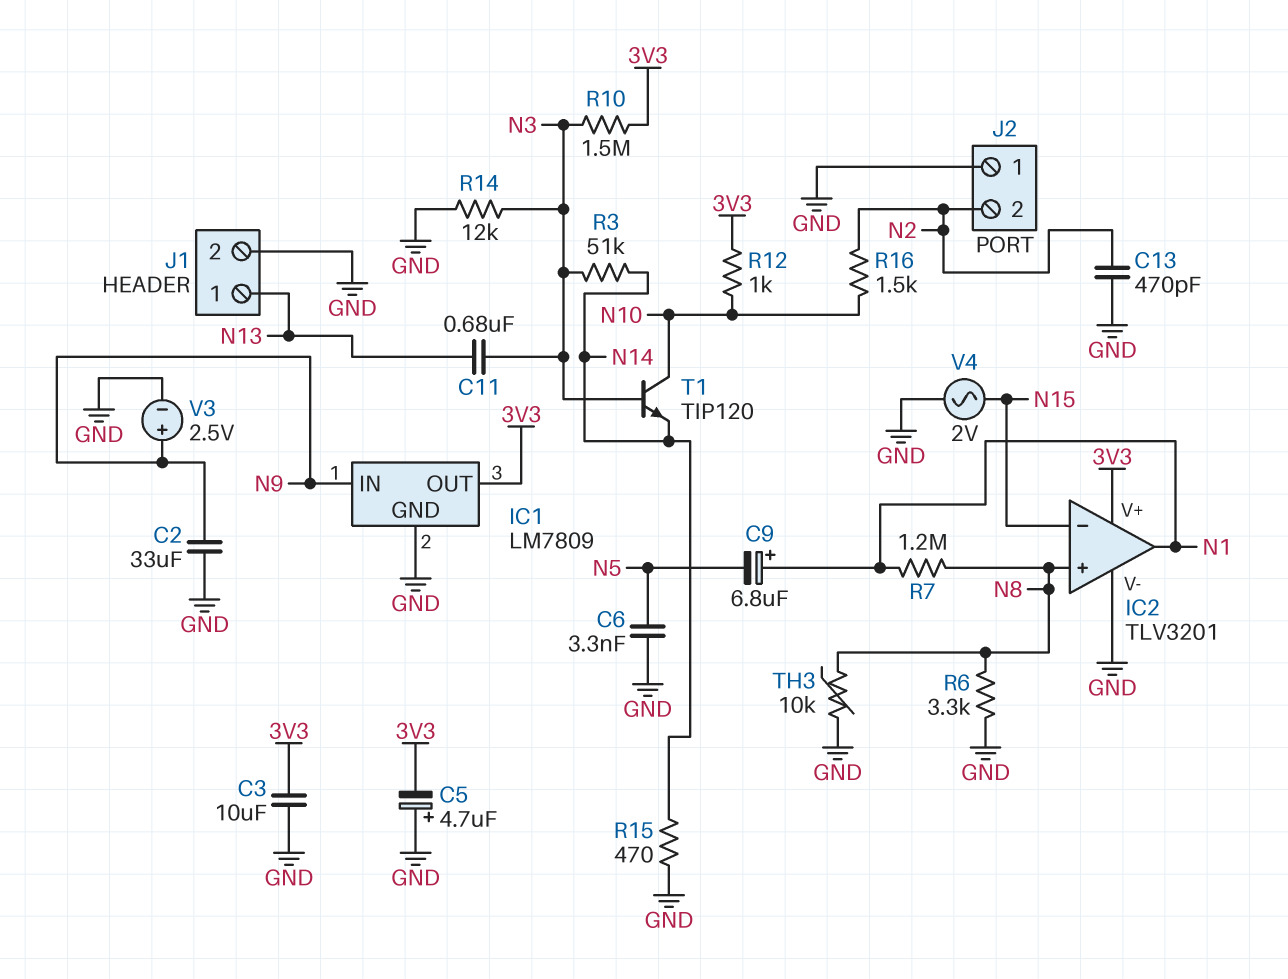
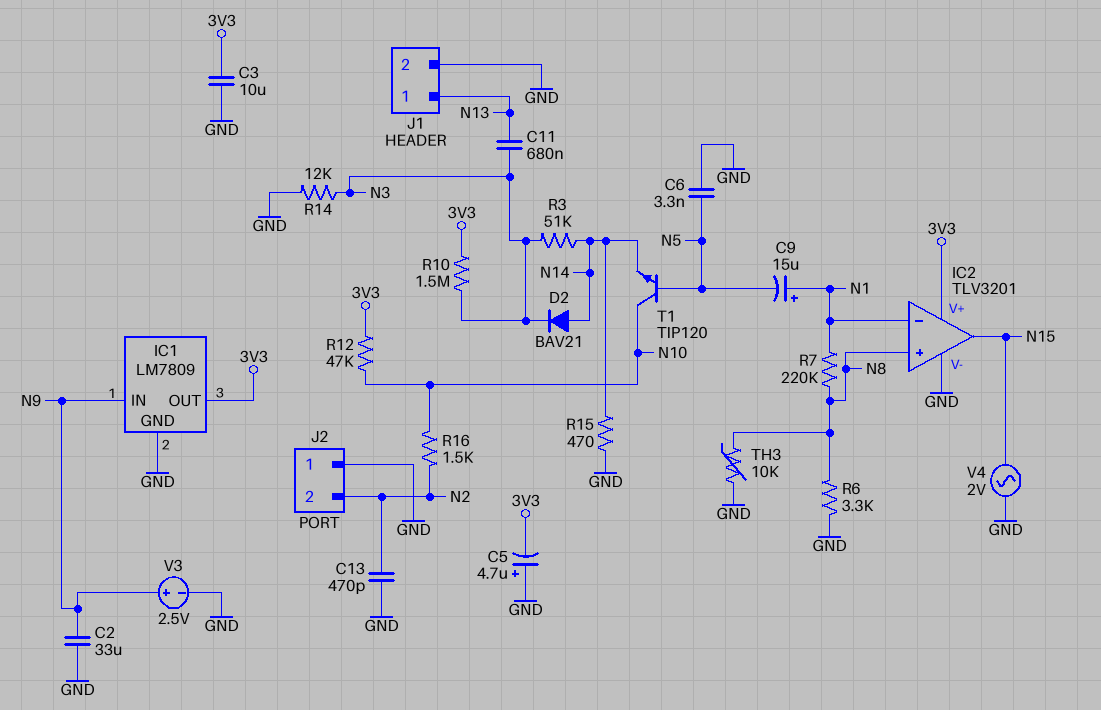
C9: 6.8uF (plus N1, minus N5) -> 15uF (plus N1, minus N5)
D2: none -> diode BAV21 (A N14, K N3)
IC2 pin in-: N15 -> N1
IC2 pin out: N1 -> N15
R7: 1.2M (N1, N8) -> 220k (N1, N8)
R12: 1k (3V3, N10) -> 47k (3V3, N10)
T1: NPN TIP120 (B N3, C N10, E N14) -> NPN TIP120 (B N5, C N10, E N14)

